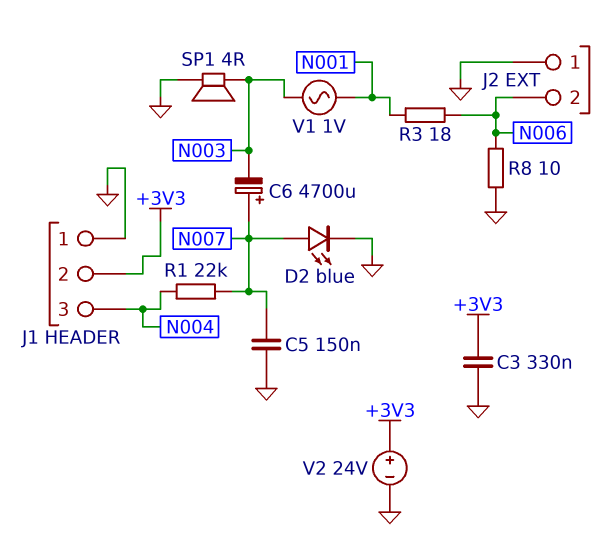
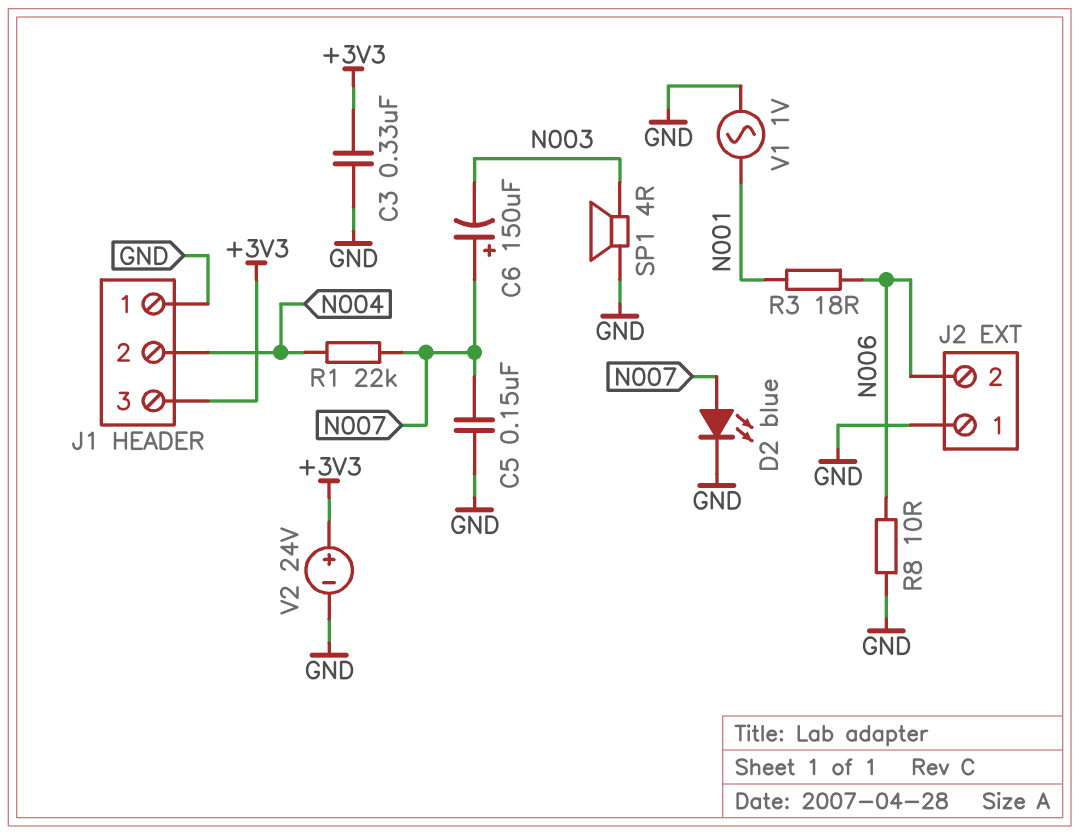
C6: 4700uF (plus N007, minus N003) -> 150uF (plus N007, minus N003)
J1 pin 2: +3V3 -> N004
J1 pin 3: N004 -> +3V3
V1: AC 1V (N001, N003) -> AC 1V (GND, N001)

